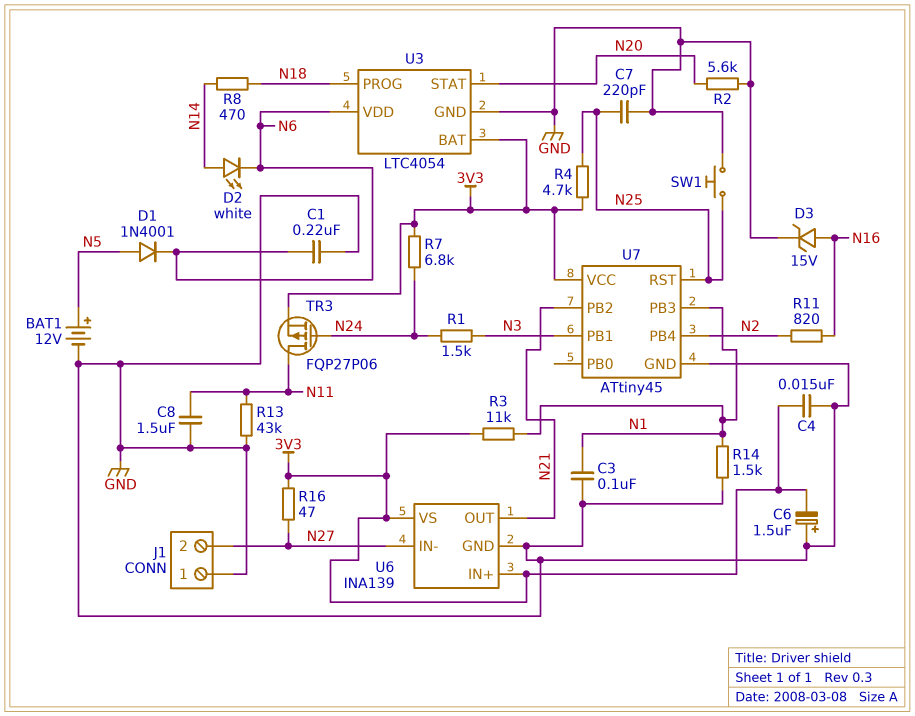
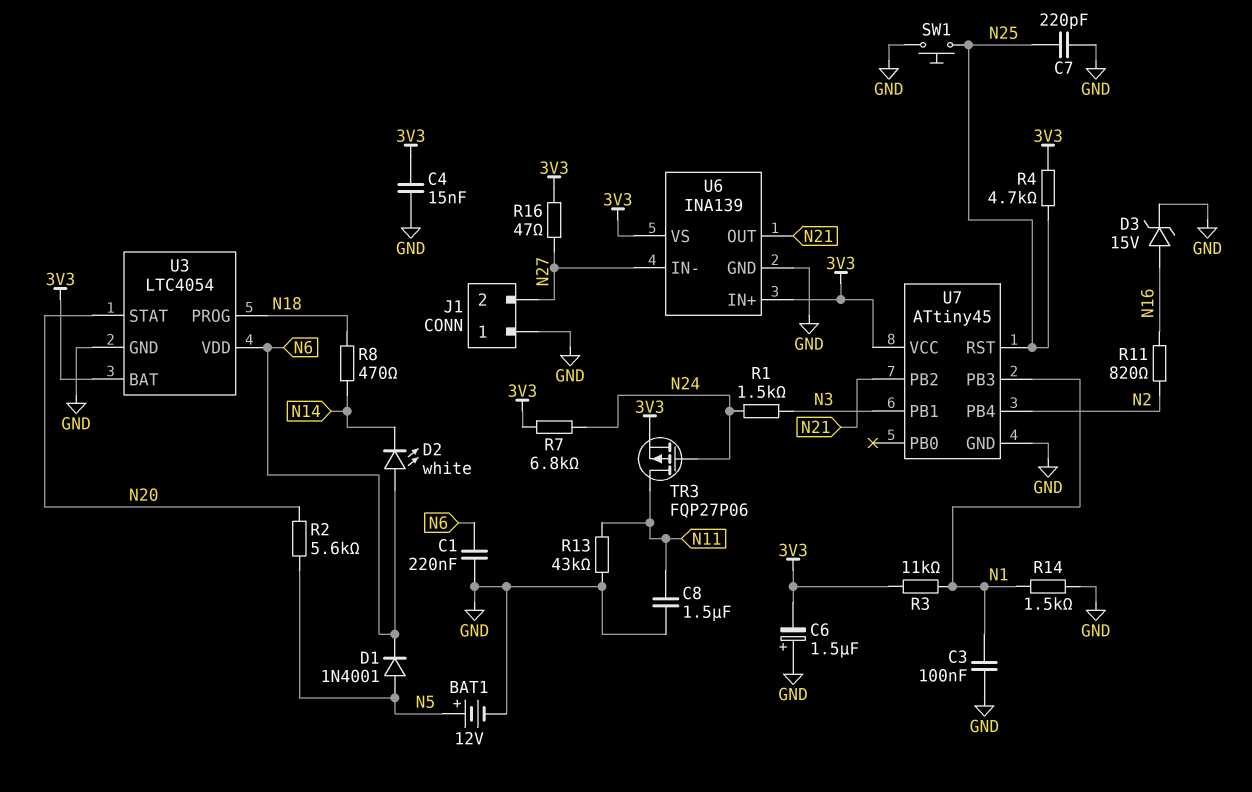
D2: LED white (A N14, K N6) -> LED white (A N6, K N14)
R2: 5.6k (GND, N20) -> 5.6k (N5, N20)

